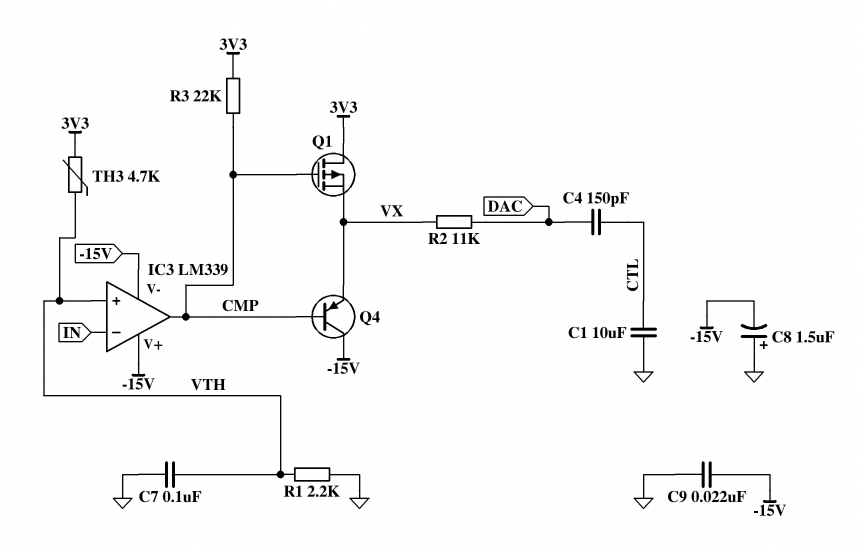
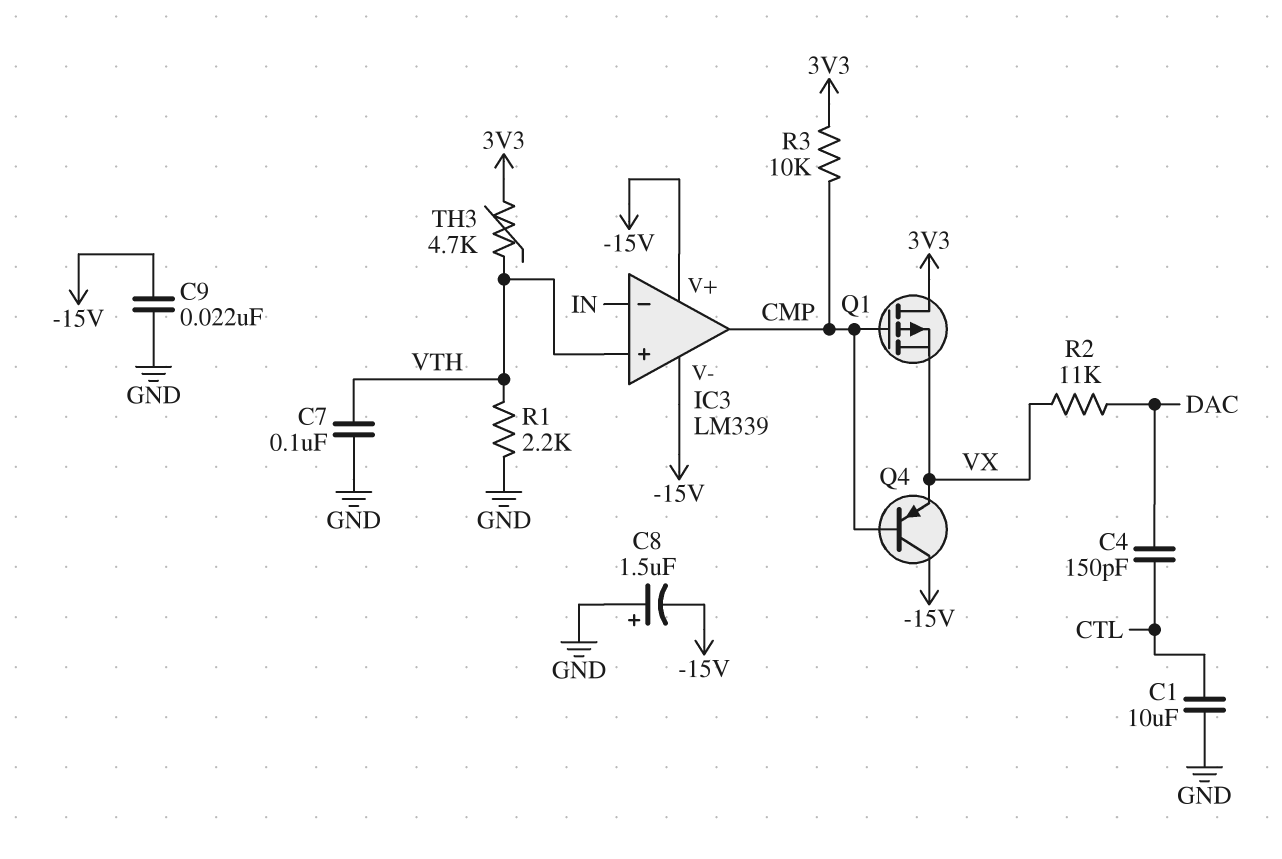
R3: 22k (3V3, CMP) -> 10k (3V3, CMP)

